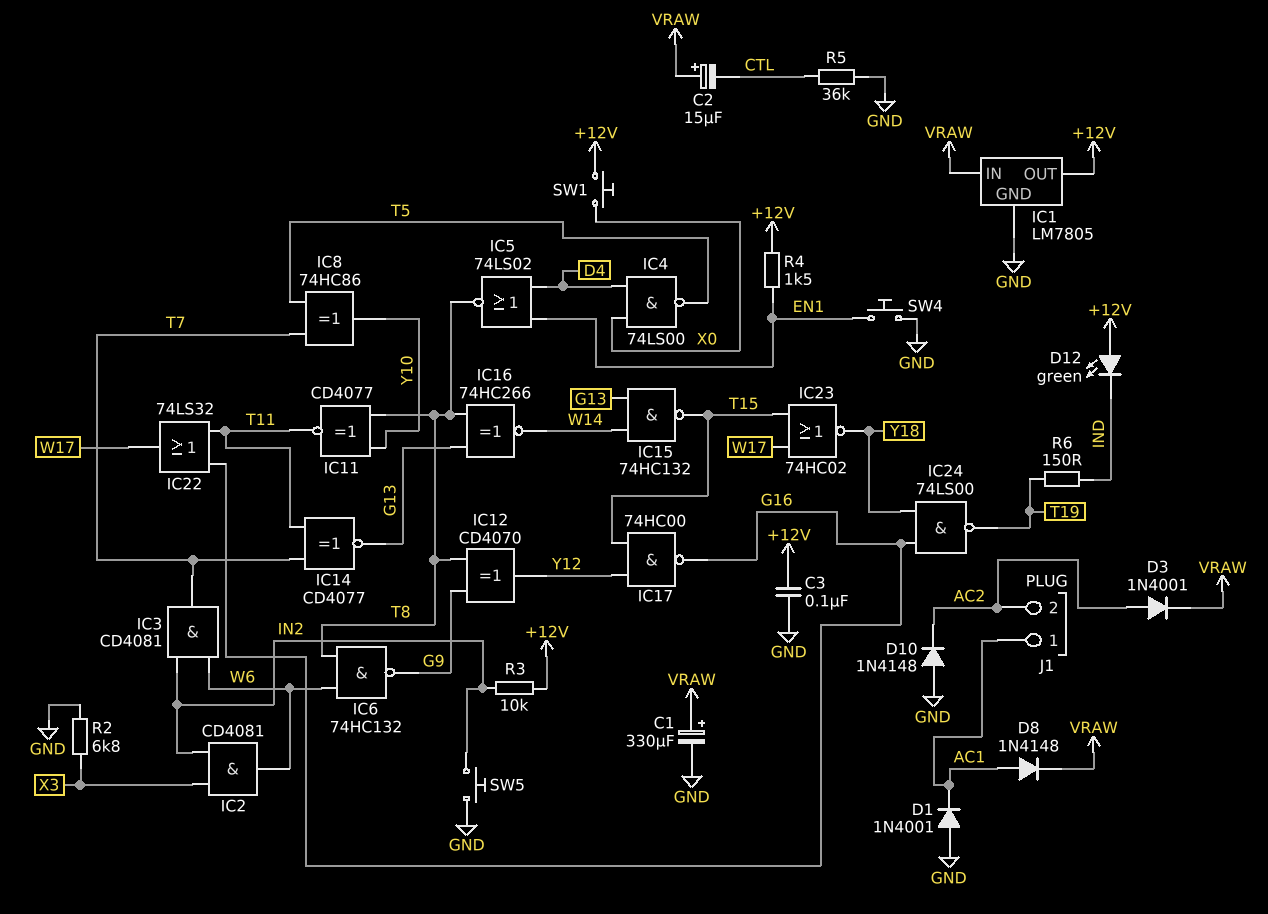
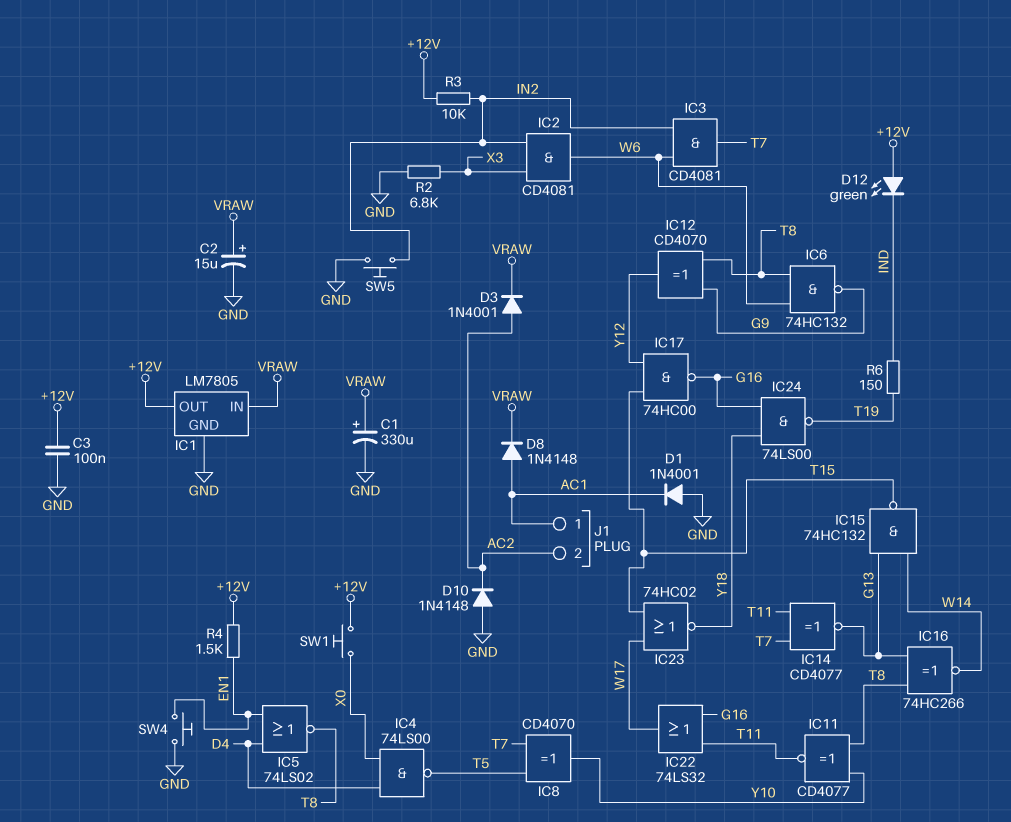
C2: 15uF (plus VRAW, minus CTL) -> 15uF (plus VRAW, minus GND)
IC8: XOR 74HC86 (in T5, in T7, out Y10) -> XOR CD4070 (in T5, in T7, out Y10)
R5: 36k (CTL, GND) -> none

